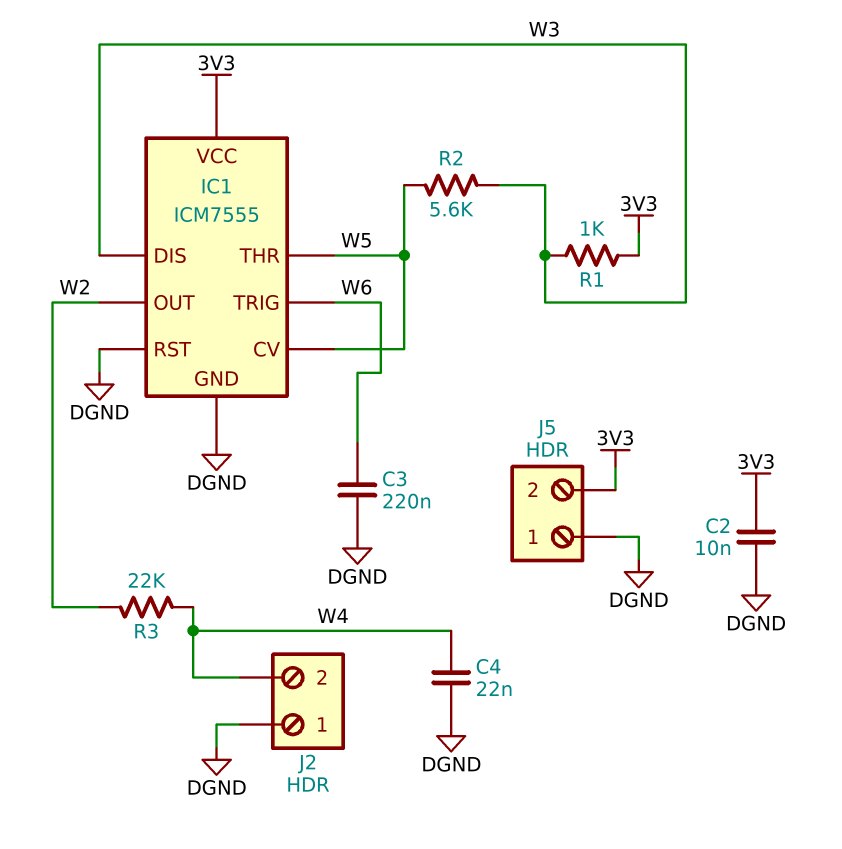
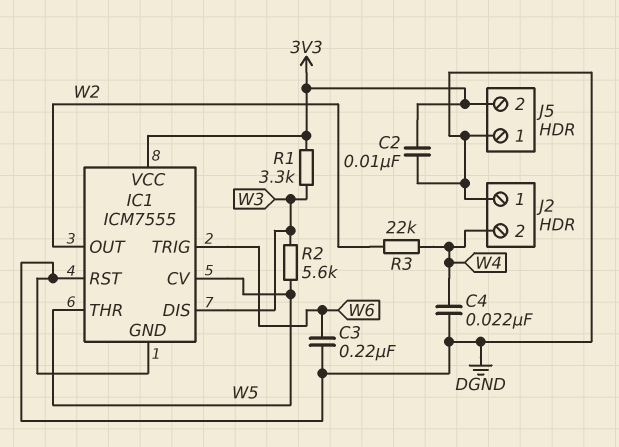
R1: 1k (3V3, W3) -> 3.3k (3V3, W3)

